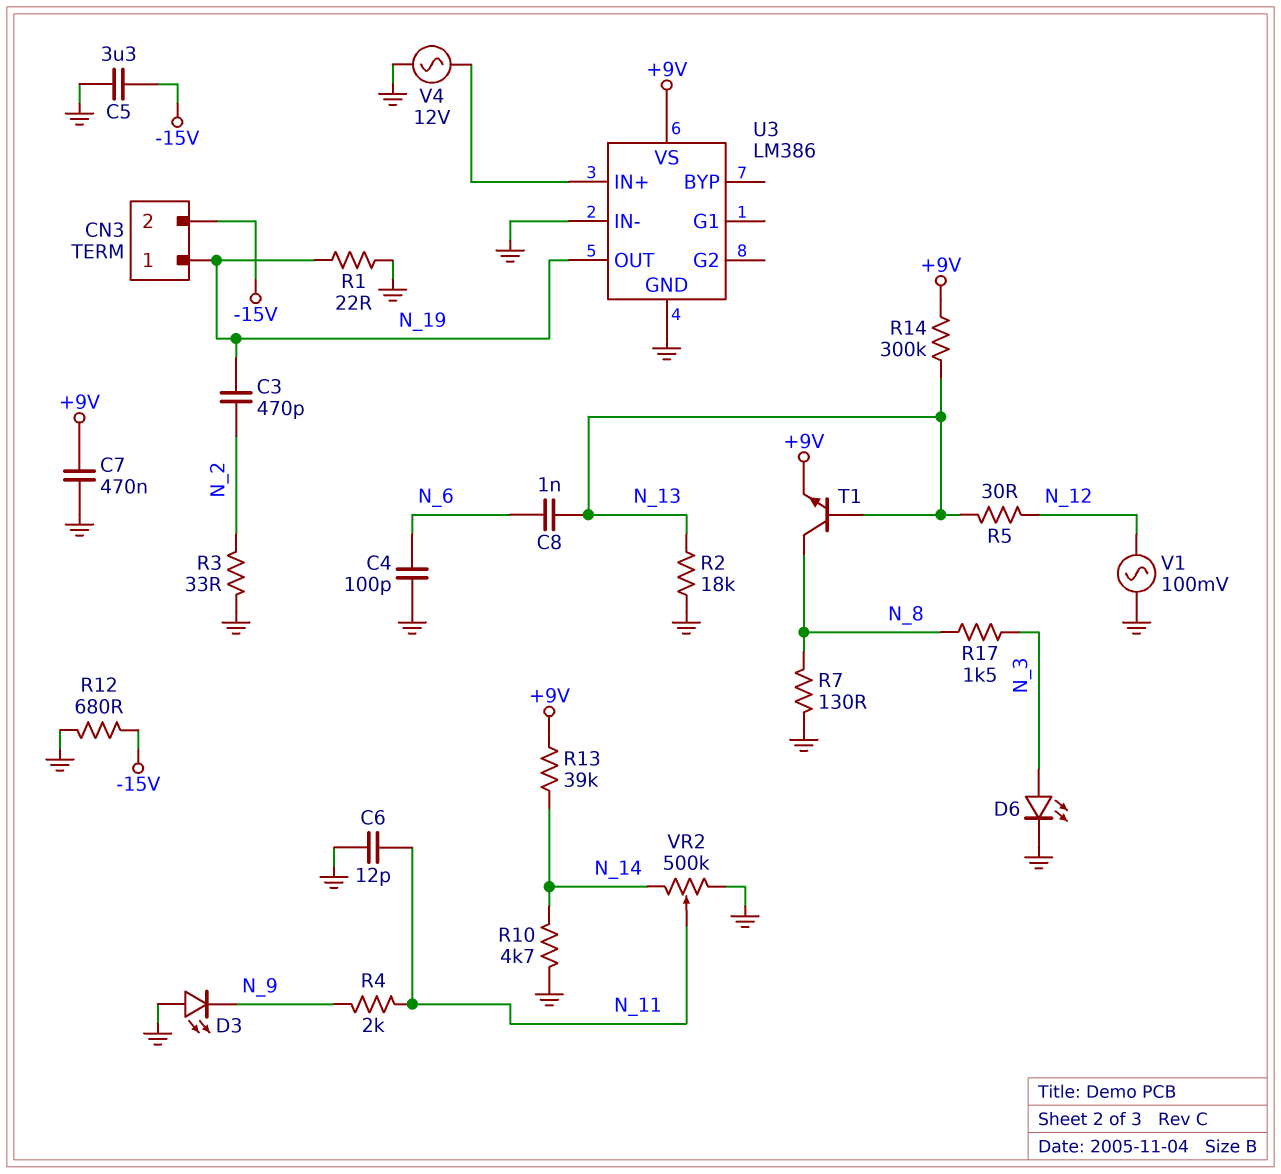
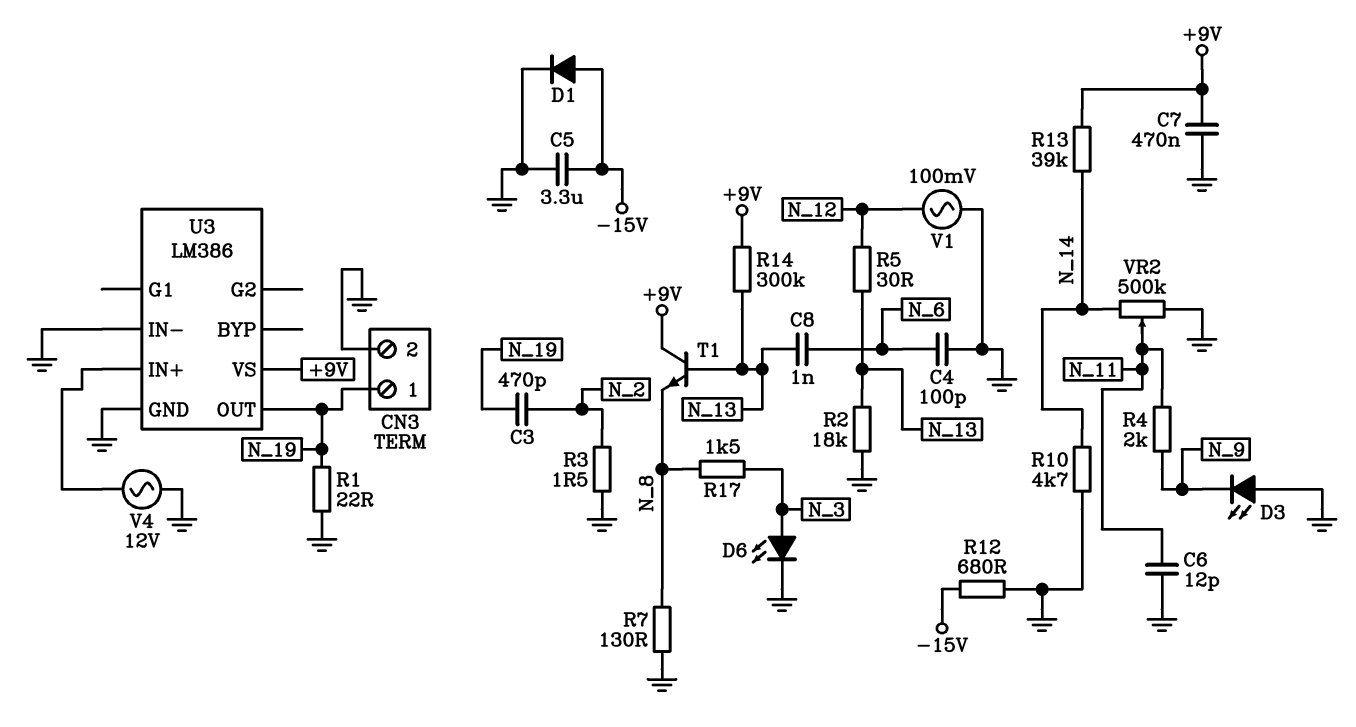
CN3 pin 2: -15V -> GND
D1: none -> diode (A -15V, K GND)
R3: 33 (GND, N_2) -> 1.5 (GND, N_2)
T1: NPN (B N_13, C N_8, E +9V) -> NPN (B N_13, C +9V, E N_8)

